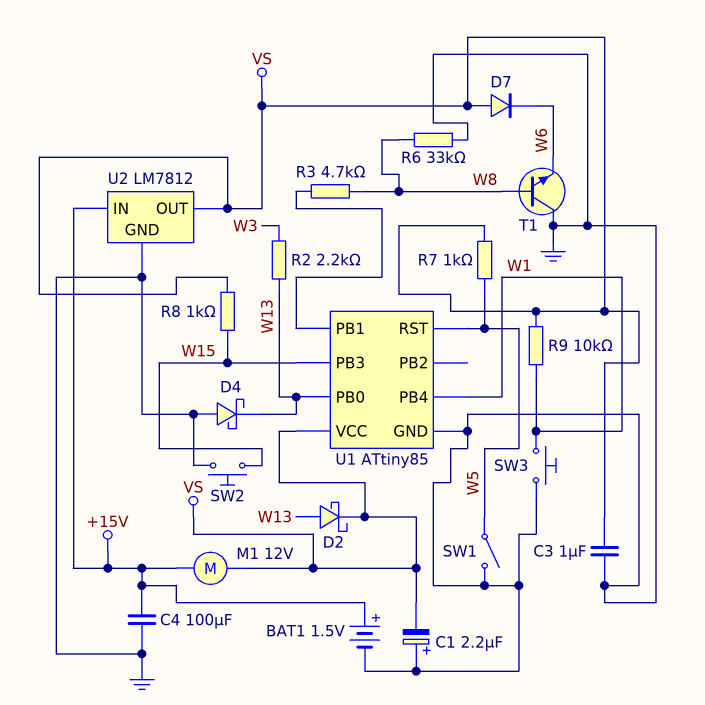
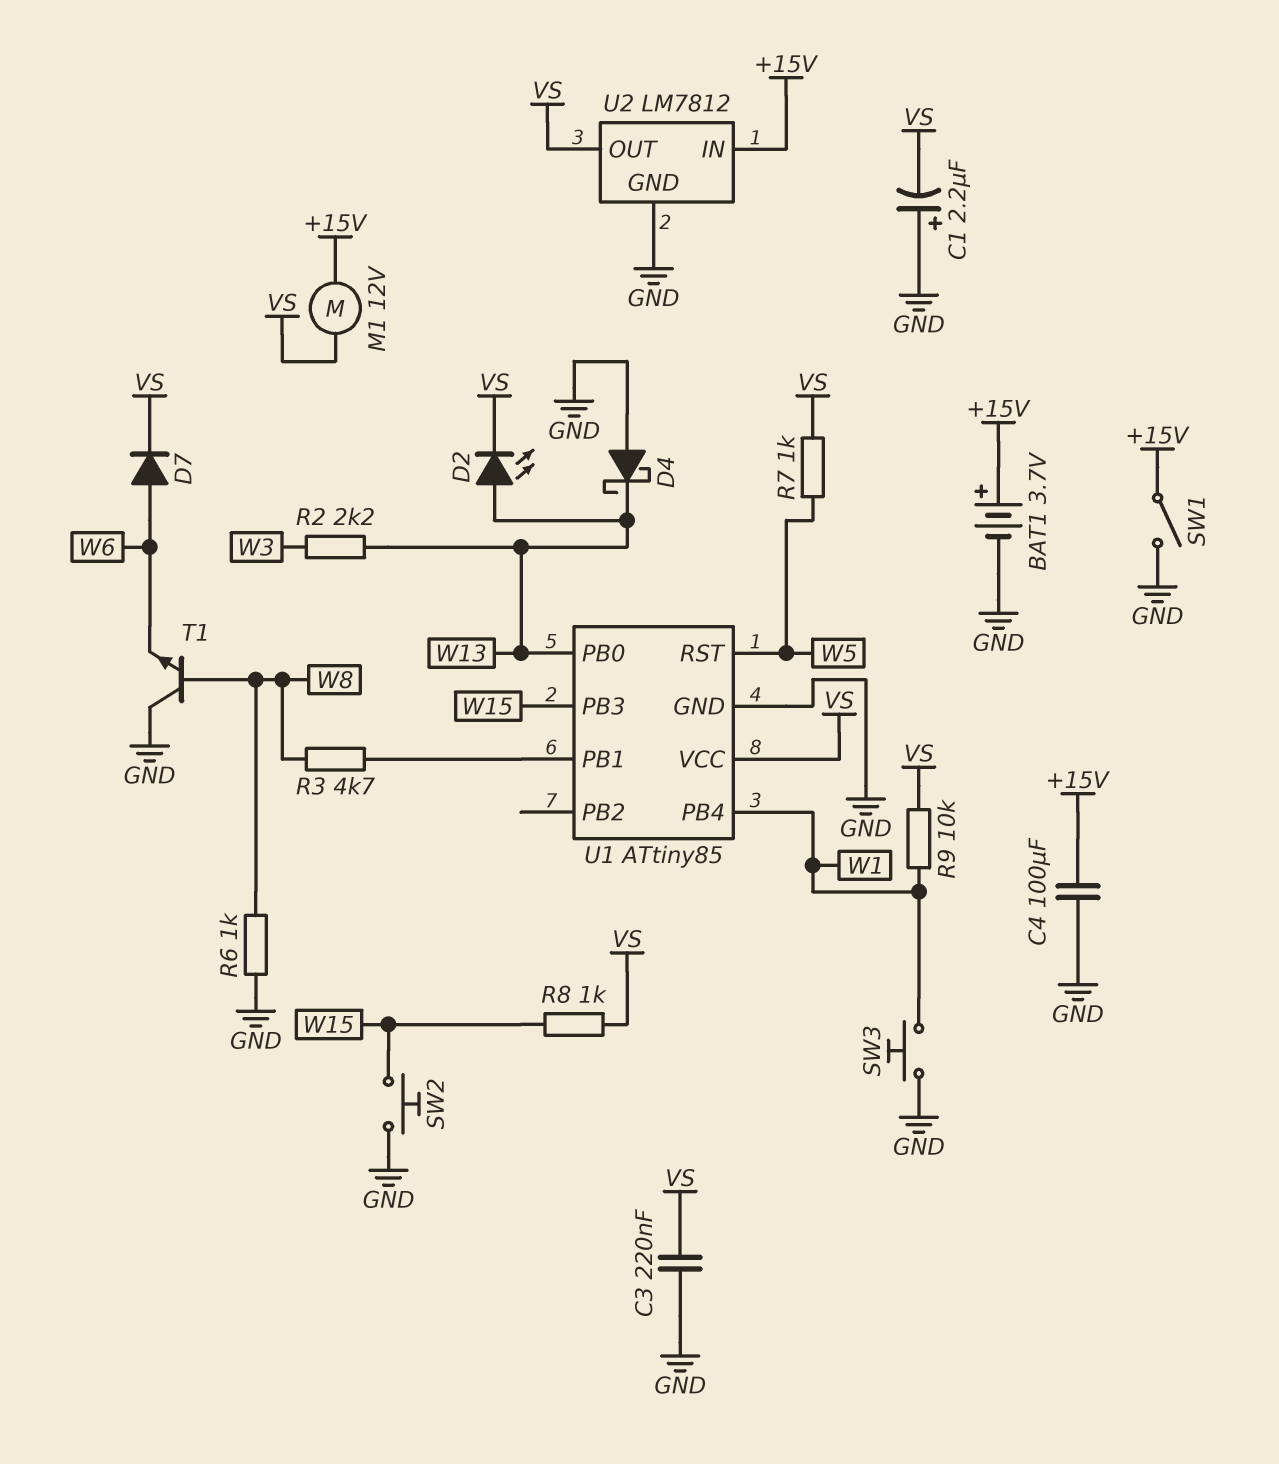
BAT1: 1.5V (plus +15V, minus GND) -> 3.7V (plus +15V, minus GND)
C3: 1uF (GND, VS) -> 220nF (GND, VS)
D2: schottky (A W13, K VS) -> LED (A W13, K VS)
D7: diode (A VS, K W6) -> diode (A W6, K VS)
R6: 33k (GND, W8) -> 1k (GND, W8)
SW1: switch (GND, W5) -> switch (+15V, GND)

